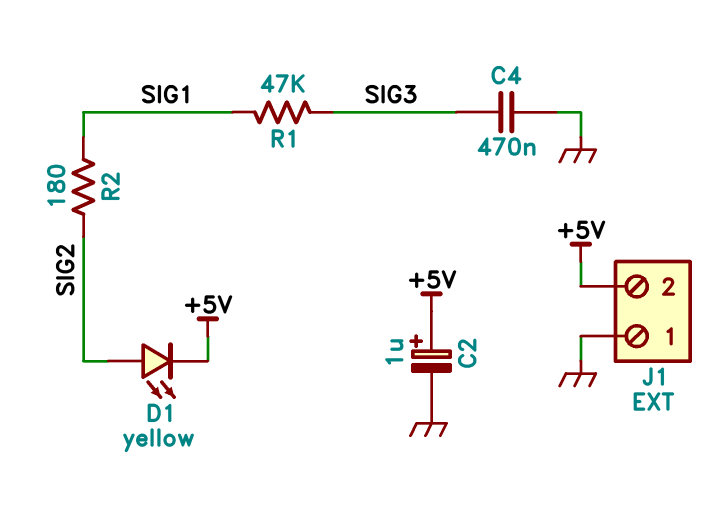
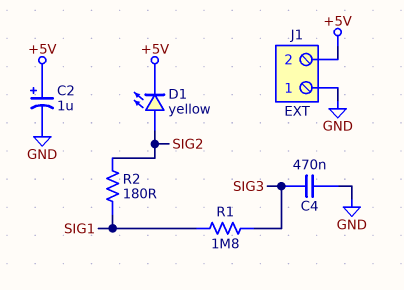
R1: 47k (SIG1, SIG3) -> 1.8M (SIG1, SIG3)

